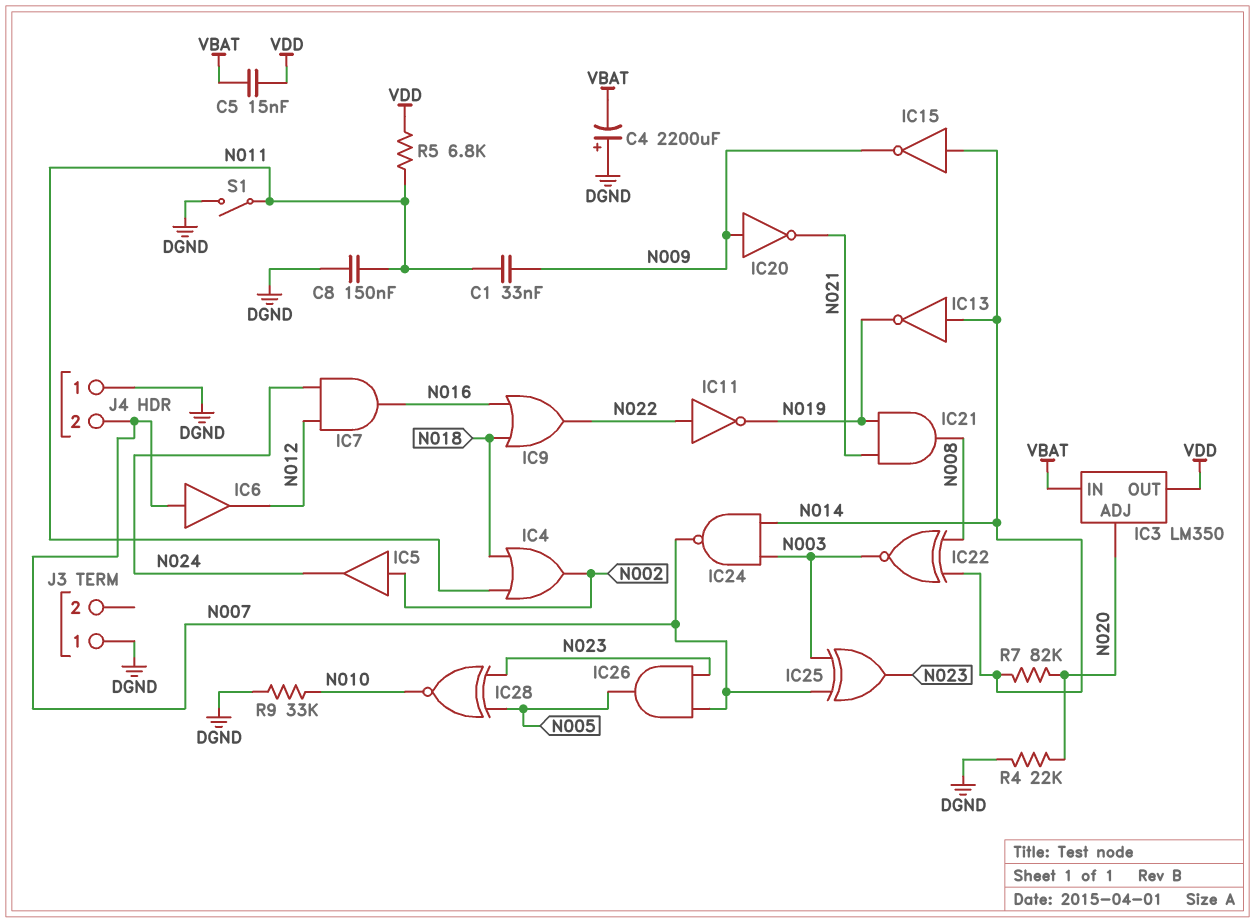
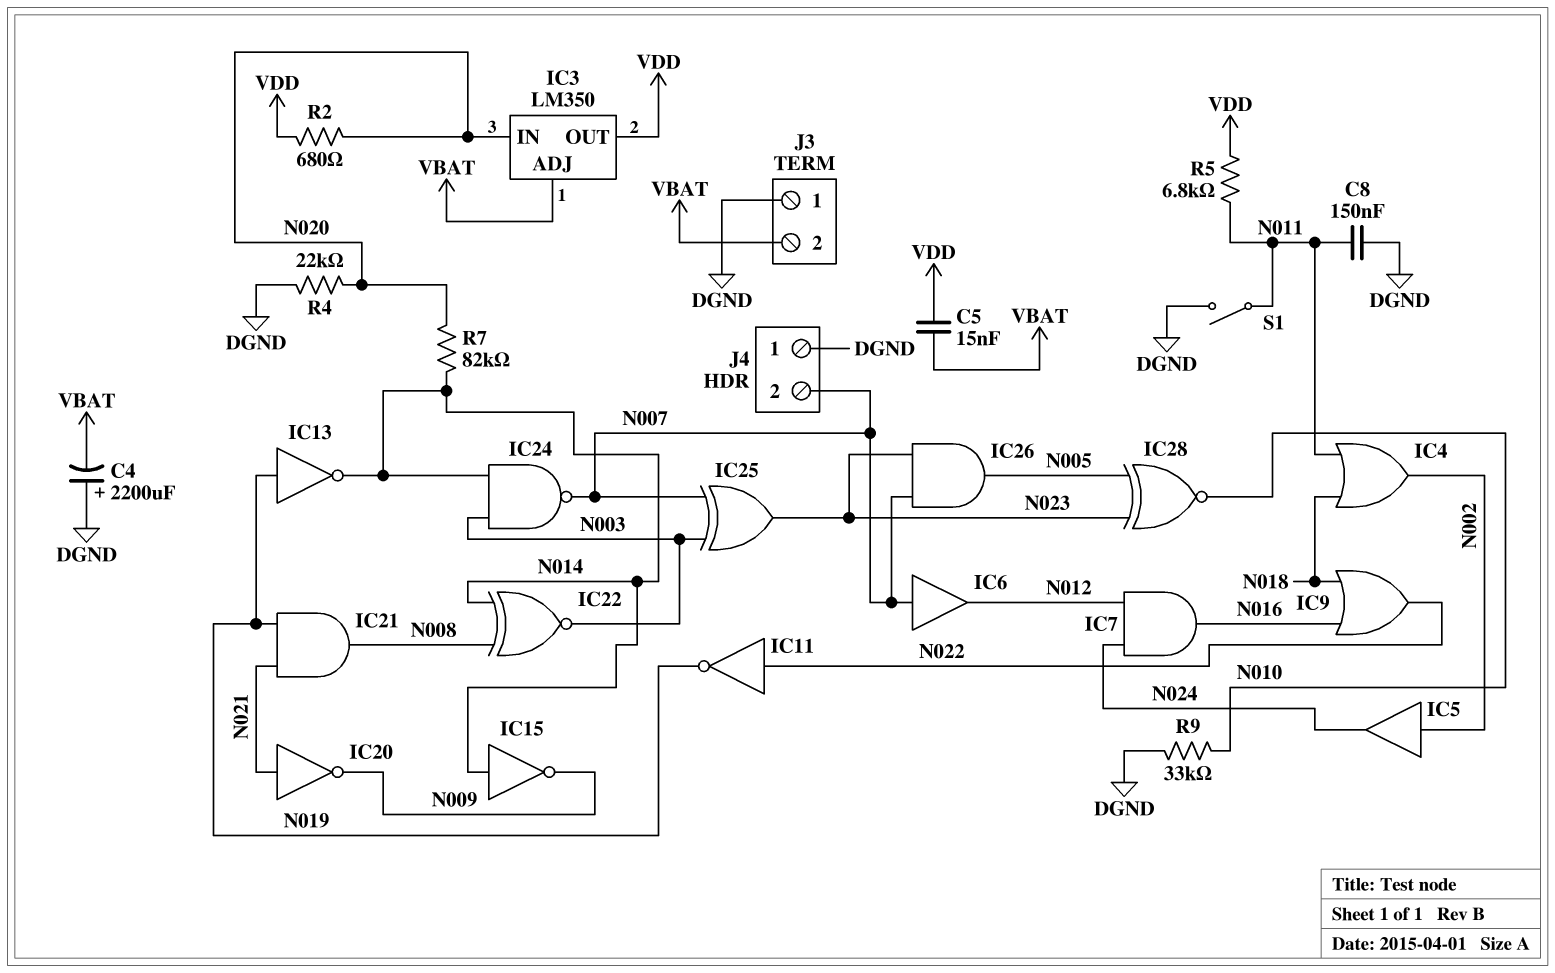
C1: 33nF (N009, N011) -> none
IC3 pin ADJ: N020 -> VBAT
IC3 pin IN: VBAT -> N020
IC13: NOT (in N014, out N019) -> NOT (in N019, out N014)
IC20: NOT (in N009, out N021) -> NOT (in N021, out N009)
J3 pin 2: none -> VBAT
R2: none -> 680 (N020, VDD)

